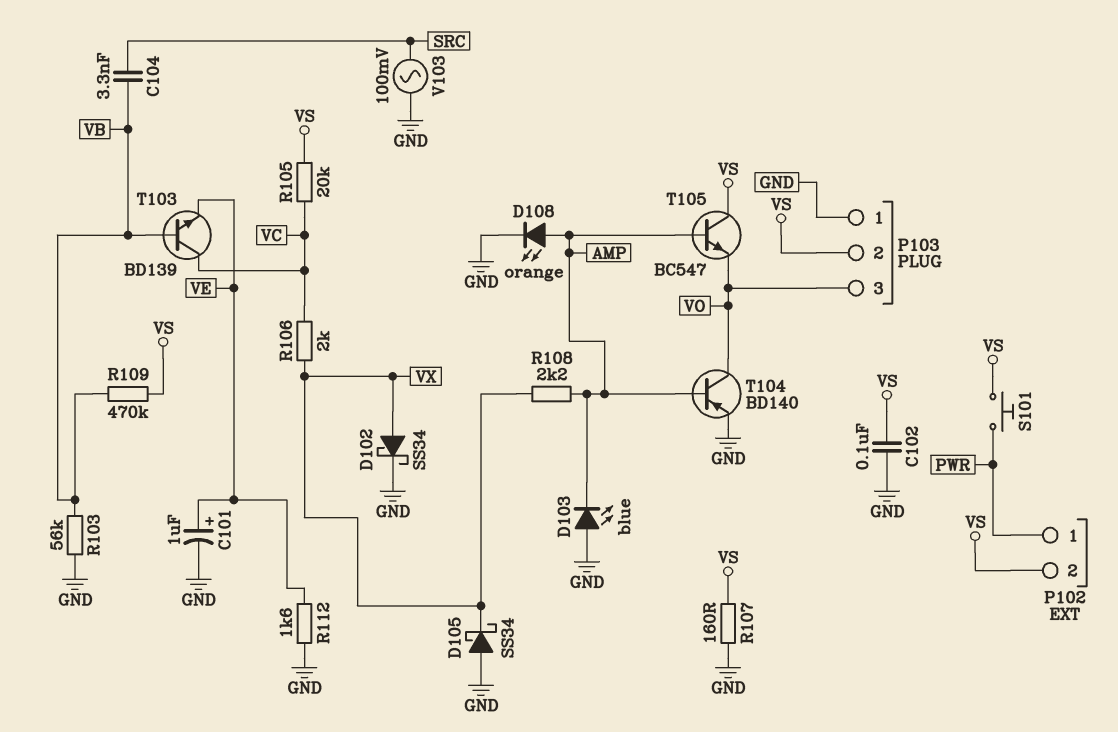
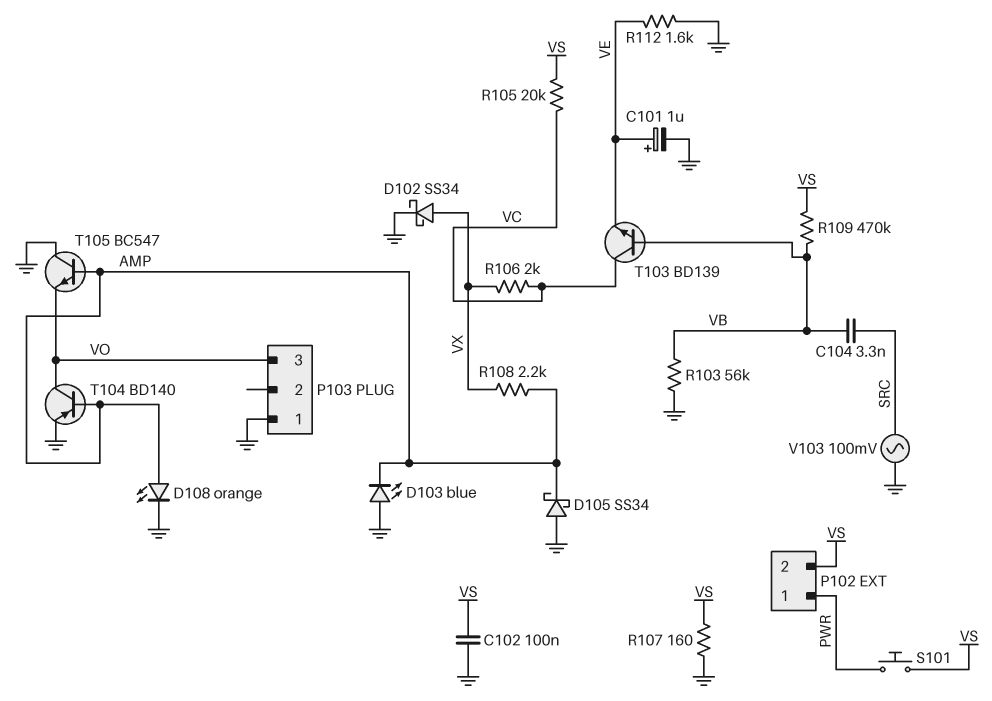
D105: schottky SS34 (A GND, K VX) -> schottky SS34 (A GND, K AMP)
P103 pin 2: VS -> none
T105: NPN BC547 (B AMP, C VS, E VO) -> NPN BC547 (B AMP, C GND, E VO)

